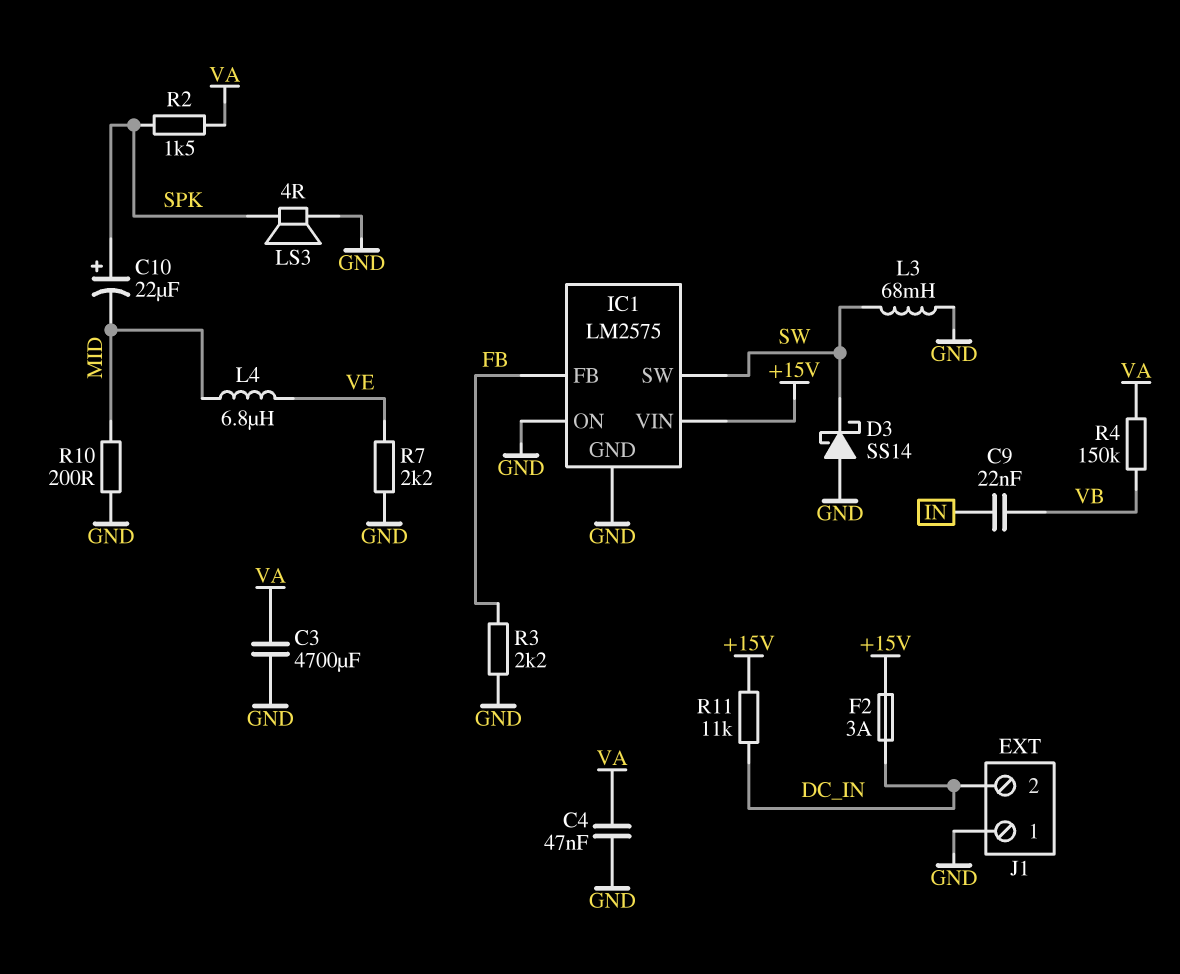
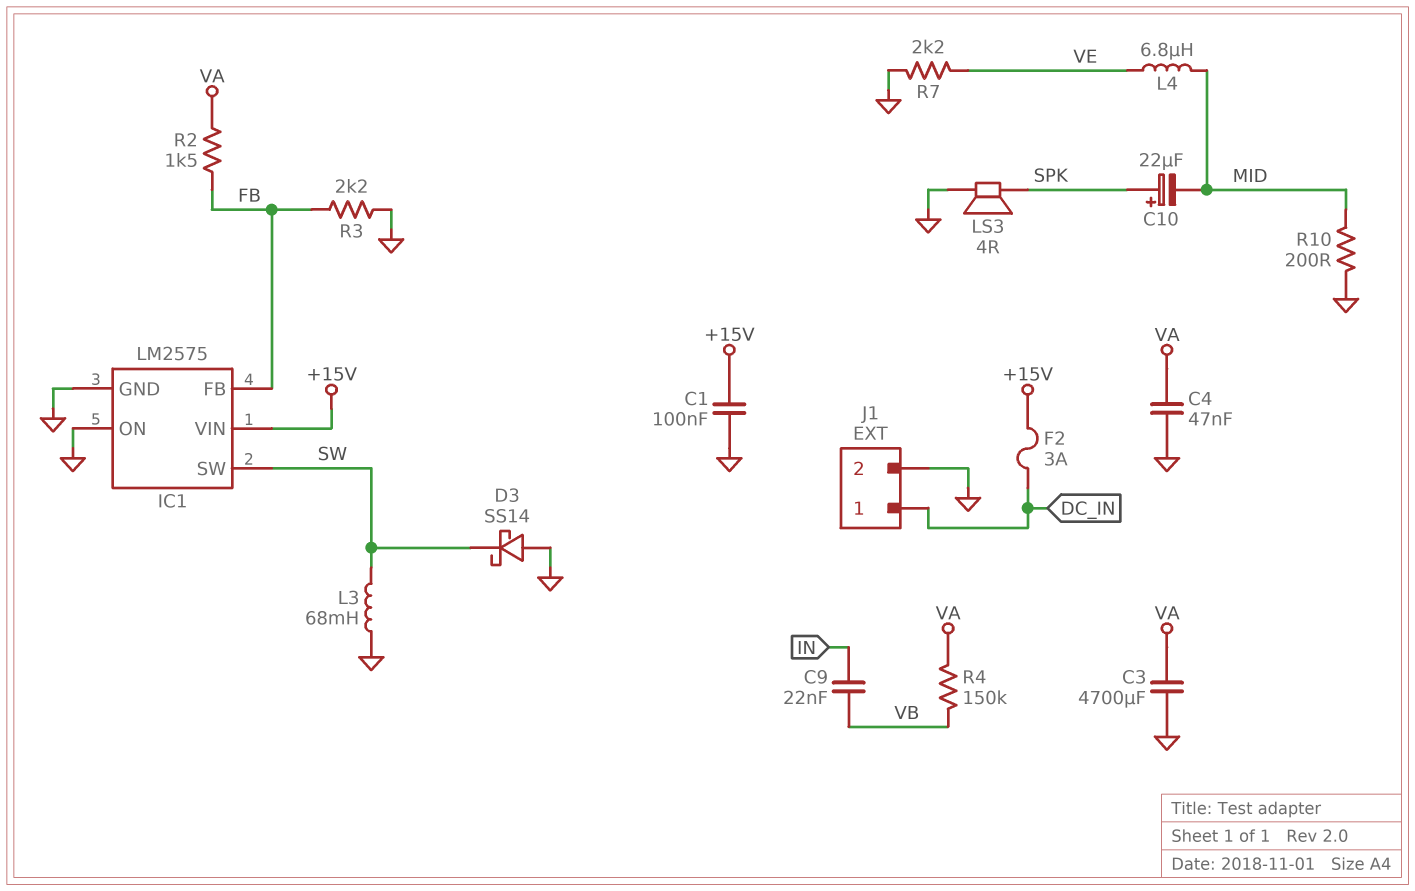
C1: none -> 100nF (+15V, GND)
J1 pin 1: GND -> DC_IN
J1 pin 2: DC_IN -> GND
R2: 1.5k (SPK, VA) -> 1.5k (FB, VA)
R11: 11k (+15V, DC_IN) -> none

